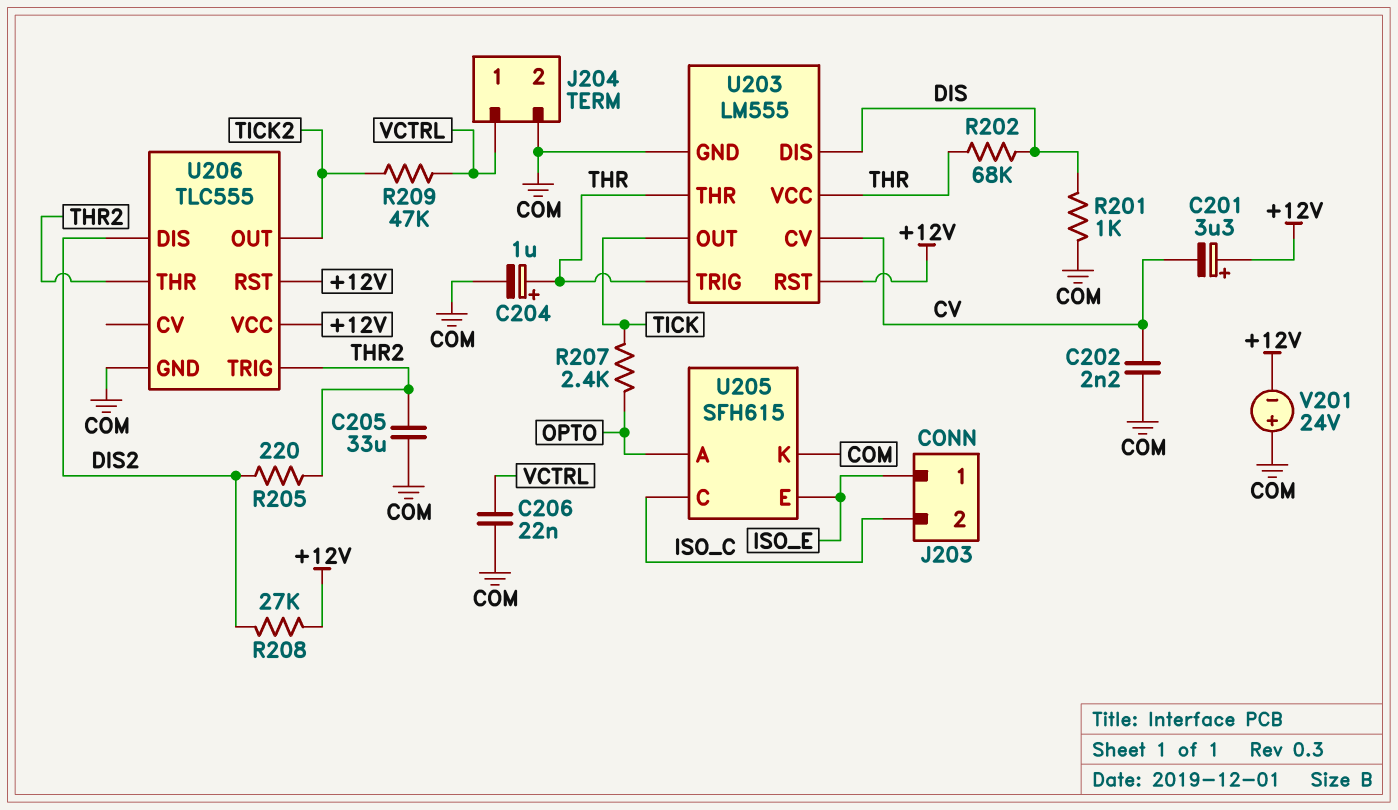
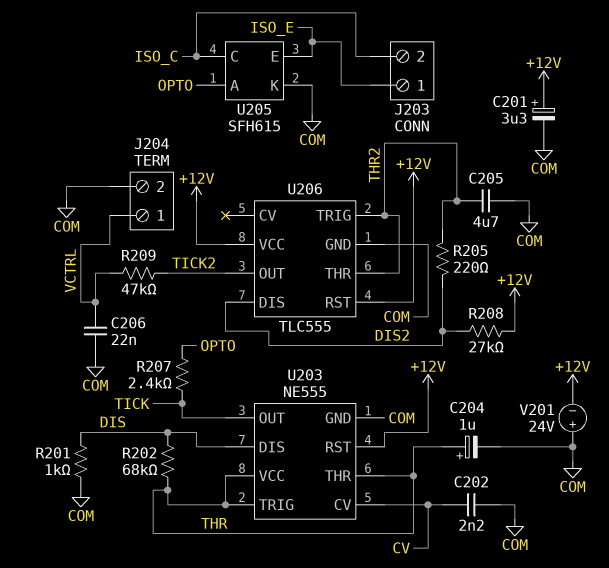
C201: 3.3uF (plus +12V, minus CV) -> 3.3uF (plus +12V, minus COM)
C205: 33uF (COM, THR2) -> 4.7uF (COM, THR2)
U203: LM555 -> NE555

